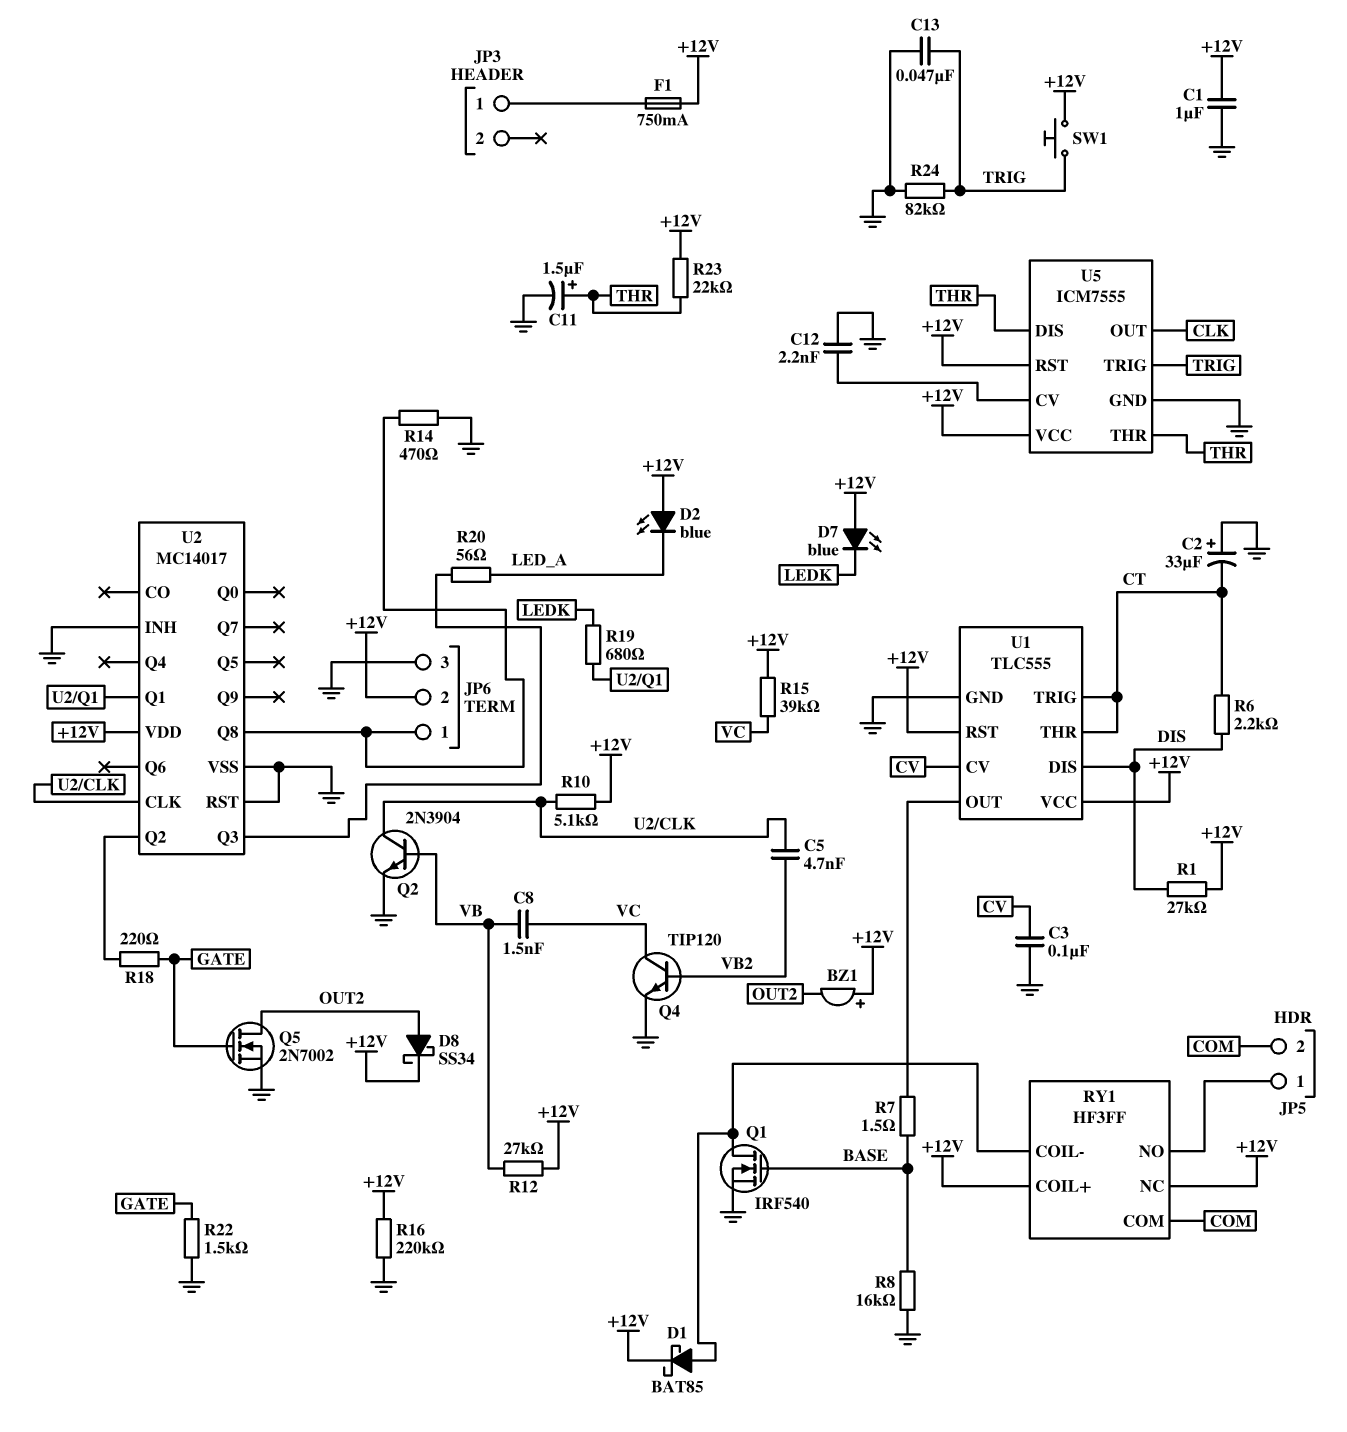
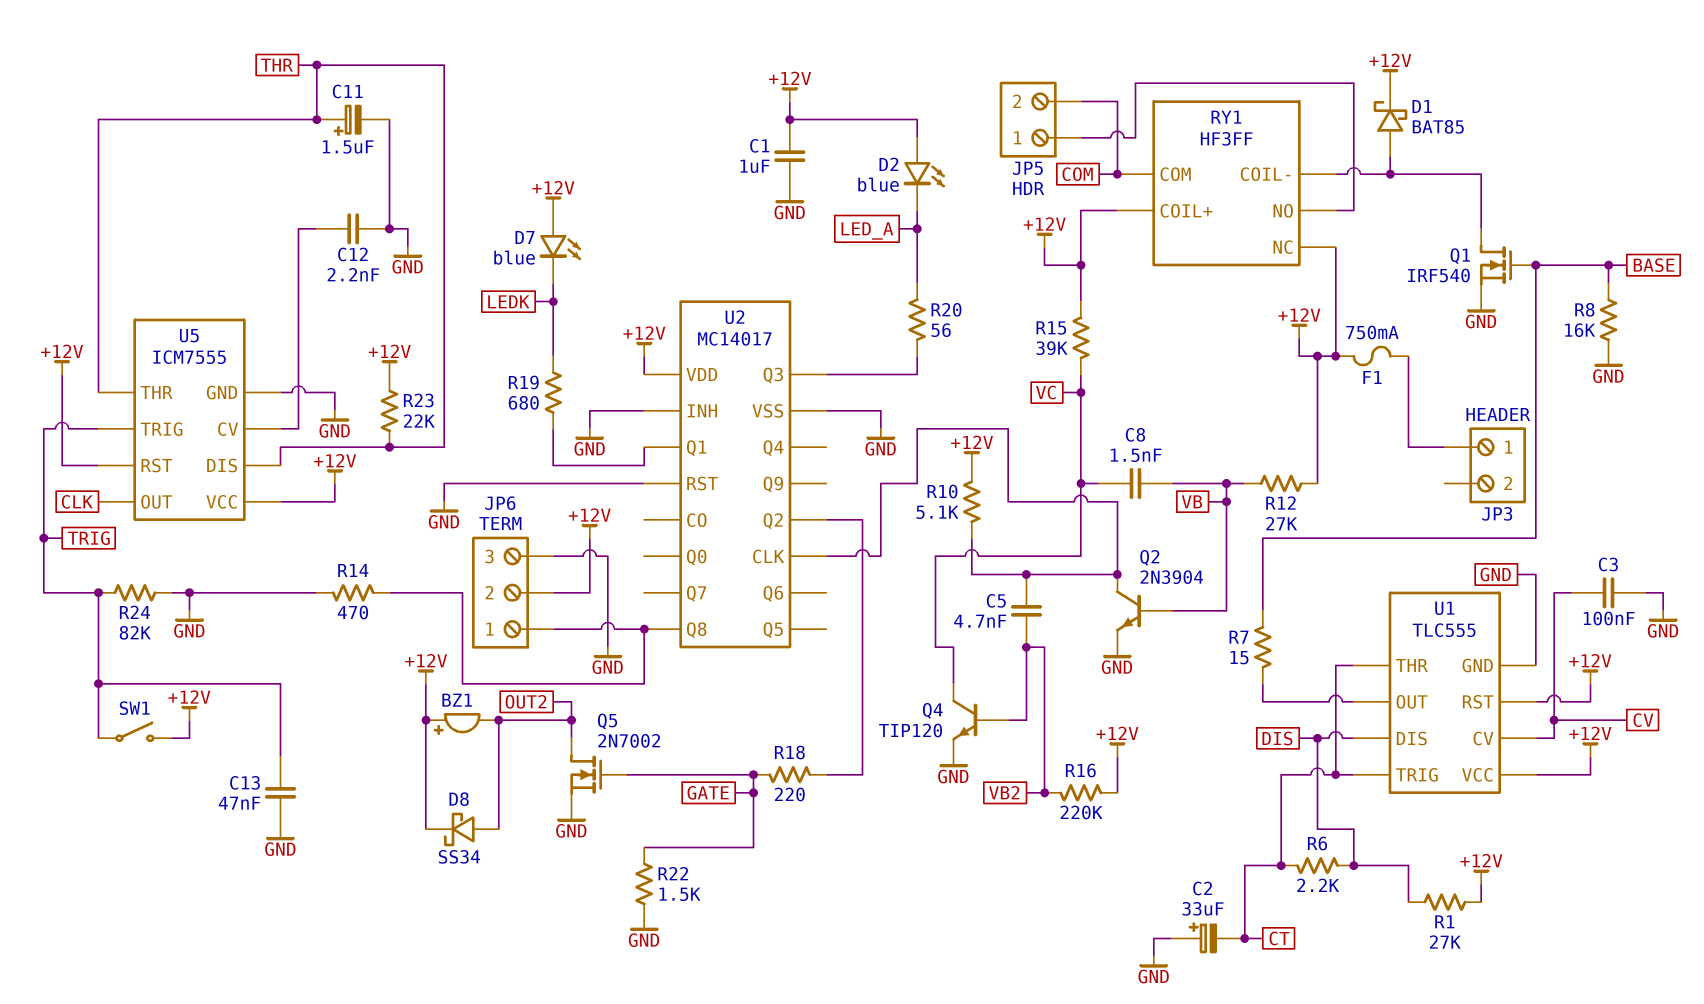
R7: 1.5 (BASE, U1/OUT) -> 15 (BASE, U1/OUT)
R16: 220k (+12V, GND) -> 220k (+12V, VB2)
SW1: button (+12V, TRIG) -> switch (+12V, TRIG)

